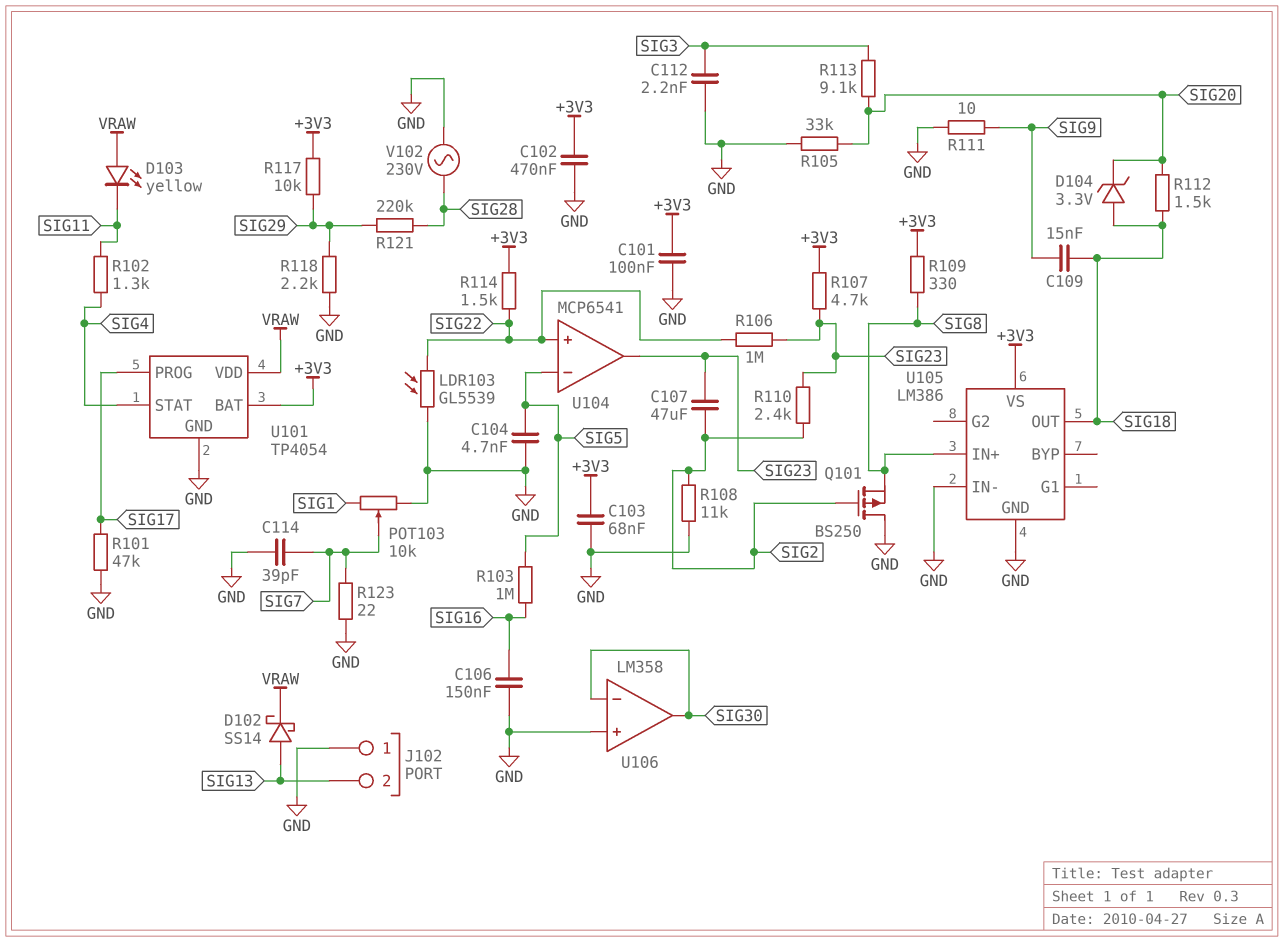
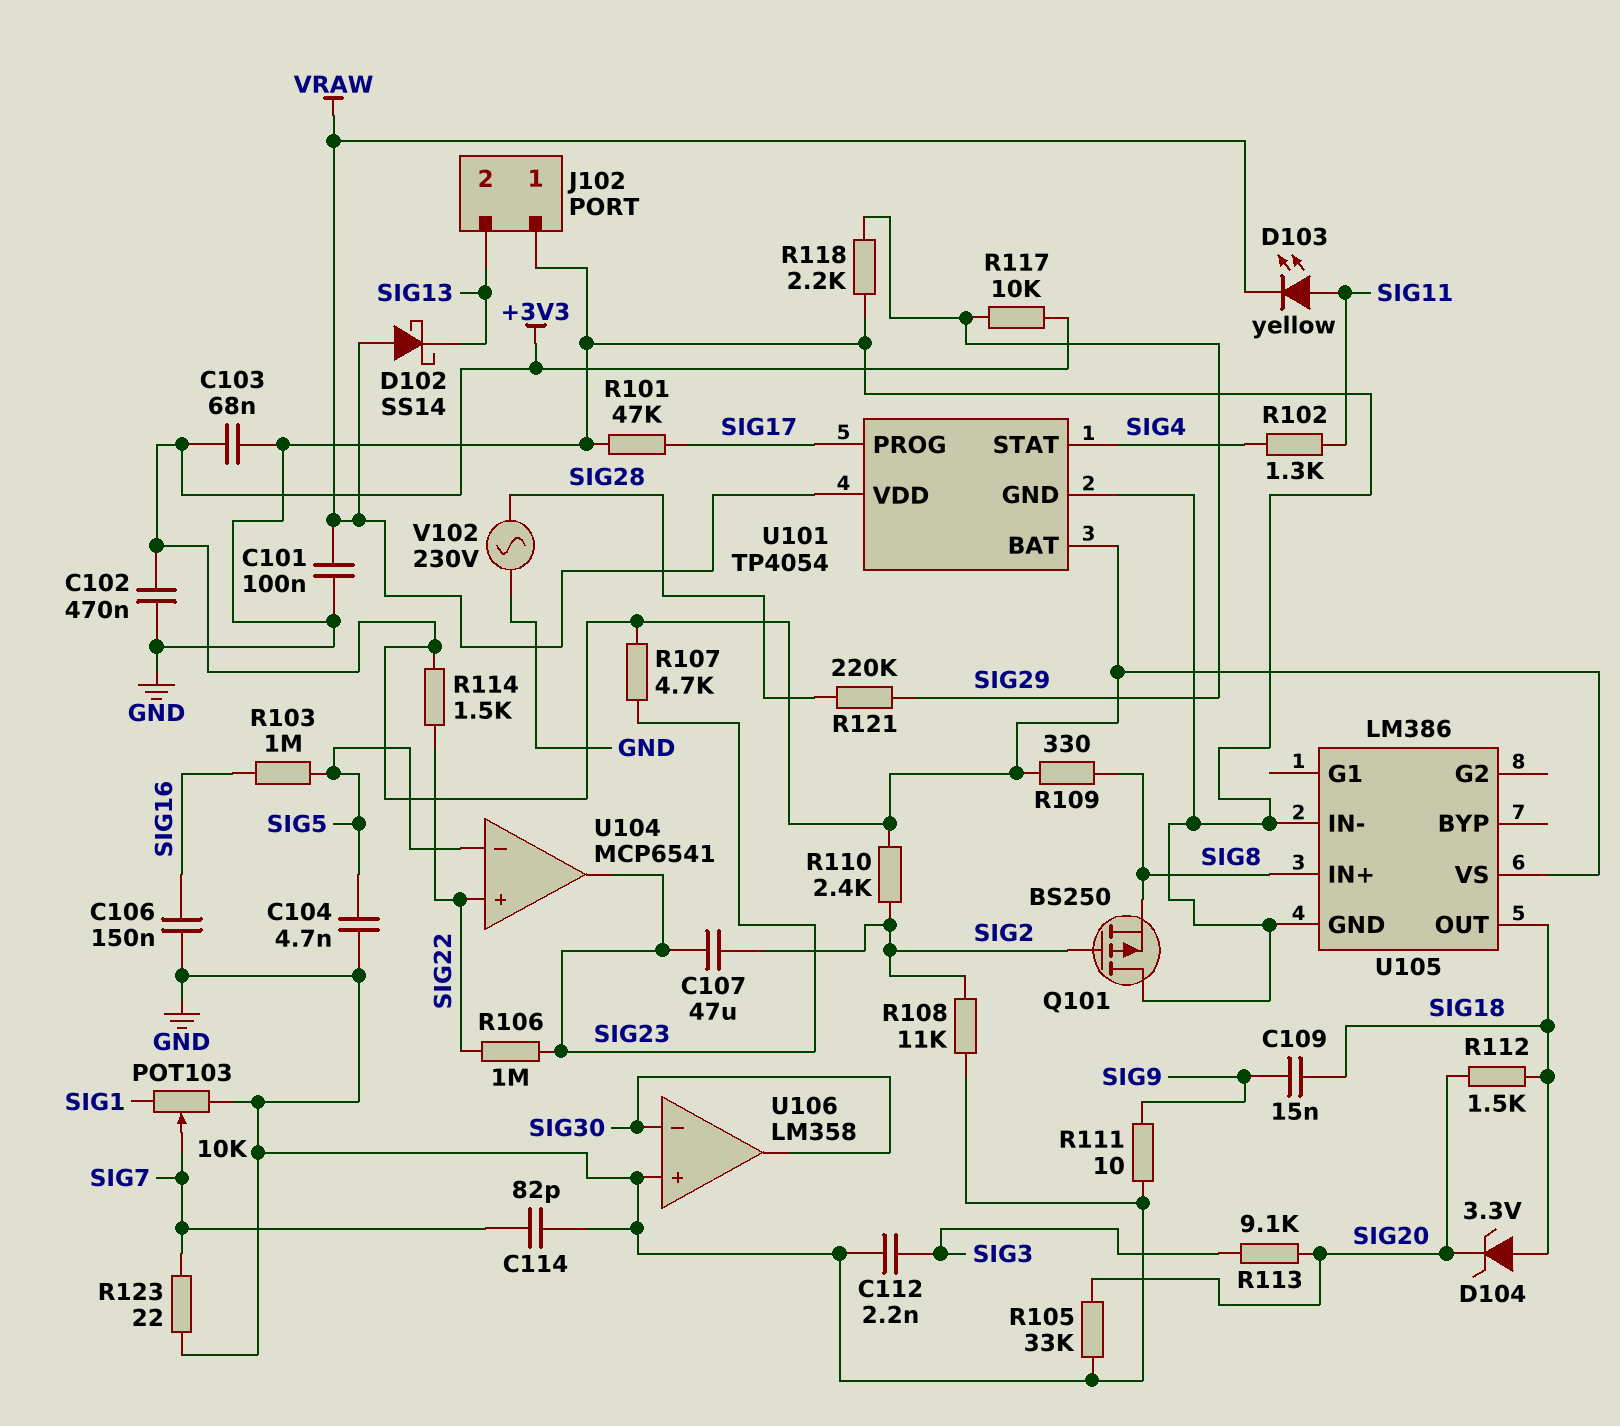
C101: 100nF (+3V3, GND) -> 100nF (GND, VRAW)
C114: 39pF (GND, SIG7) -> 82pF (GND, SIG7)
D102: schottky SS14 (A SIG13, K VRAW) -> schottky SS14 (A VRAW, K SIG13)
D103: LED yellow (A VRAW, K SIG11) -> LED yellow (A SIG11, K VRAW)
LDR103: GL5539 (GND, SIG22) -> none
R110: 2.4k (SIG2, SIG23) -> 2.4k (+3V3, SIG2)

